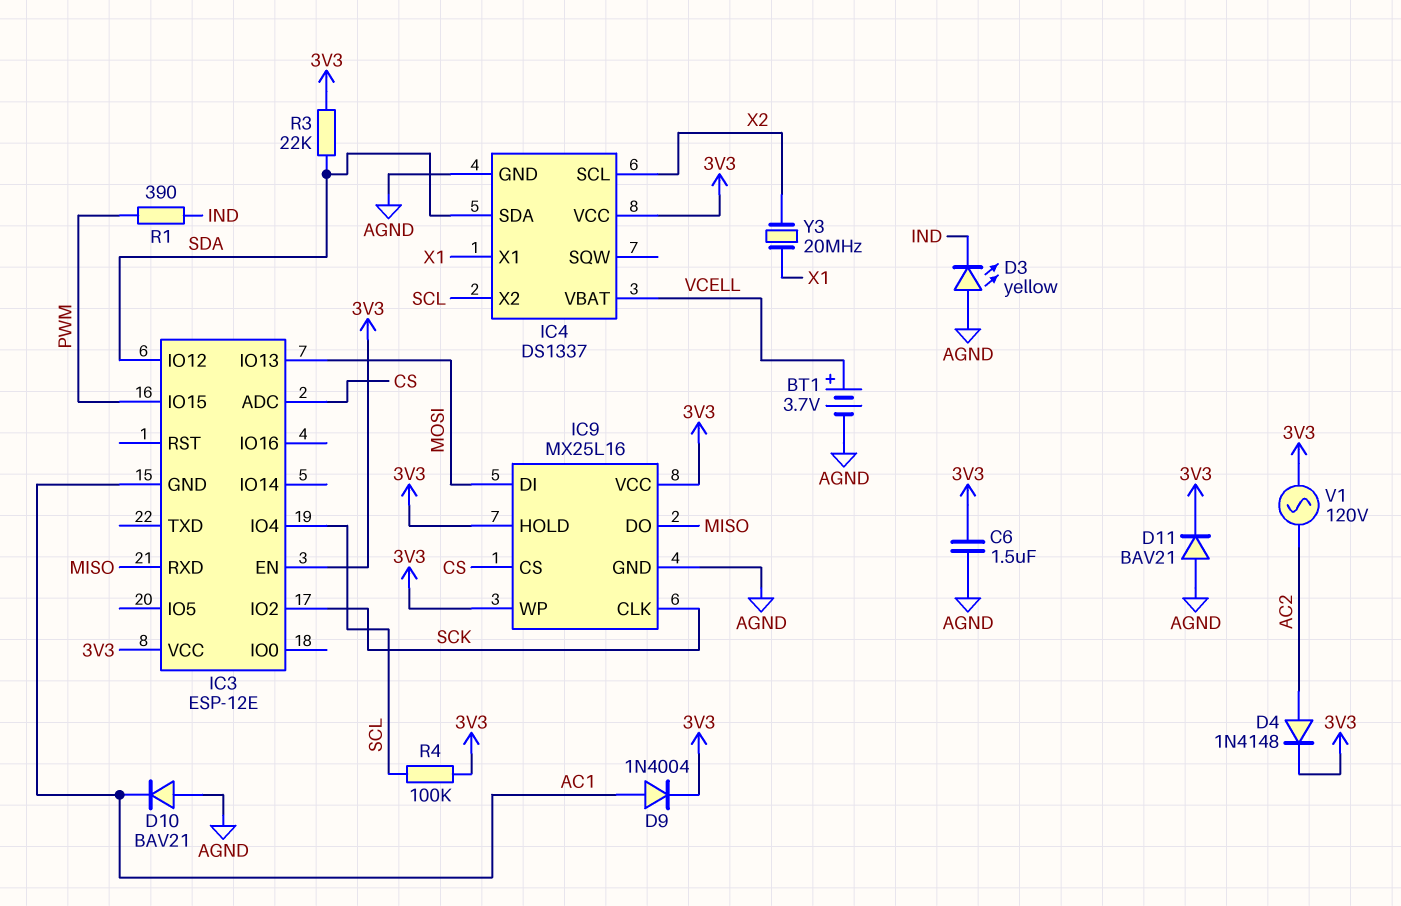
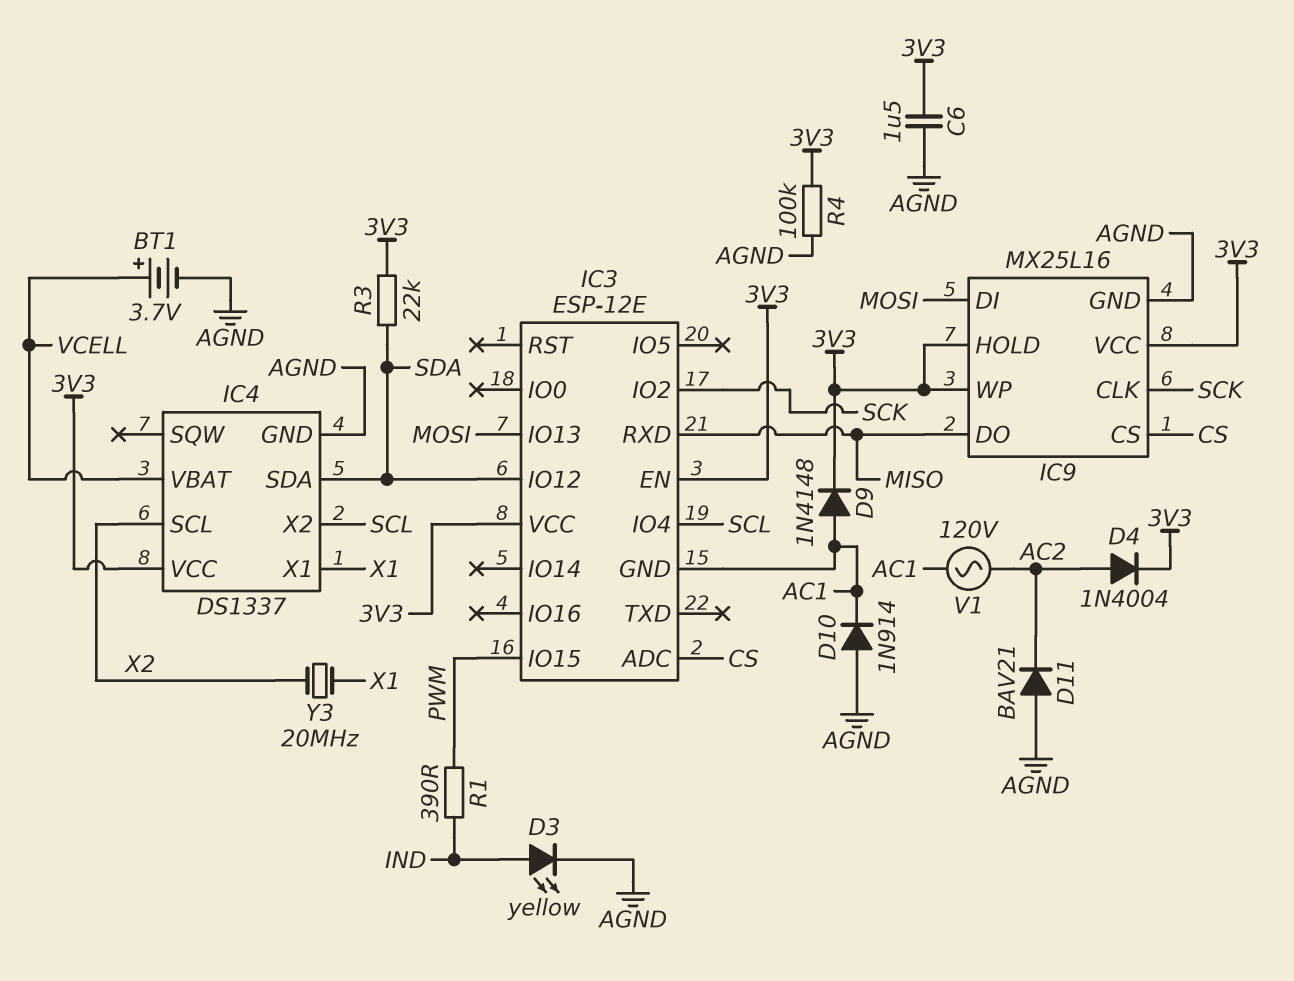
D3: LED yellow (A AGND, K IND) -> LED yellow (A IND, K AGND)
D4: diode 1N4148 (A AC2, K 3V3) -> diode 1N4004 (A AC2, K 3V3)
D9: diode 1N4004 (A AC1, K 3V3) -> diode 1N4148 (A AC1, K 3V3)
D10: diode BAV21 (A AGND, K AC1) -> diode 1N914 (A AGND, K AC1)
D11: diode BAV21 (A AGND, K 3V3) -> diode BAV21 (A AGND, K AC2)
R4: 100k (3V3, SCL) -> 100k (3V3, AGND)
V1: AC 120V (3V3, AC2) -> AC 120V (AC1, AC2)

